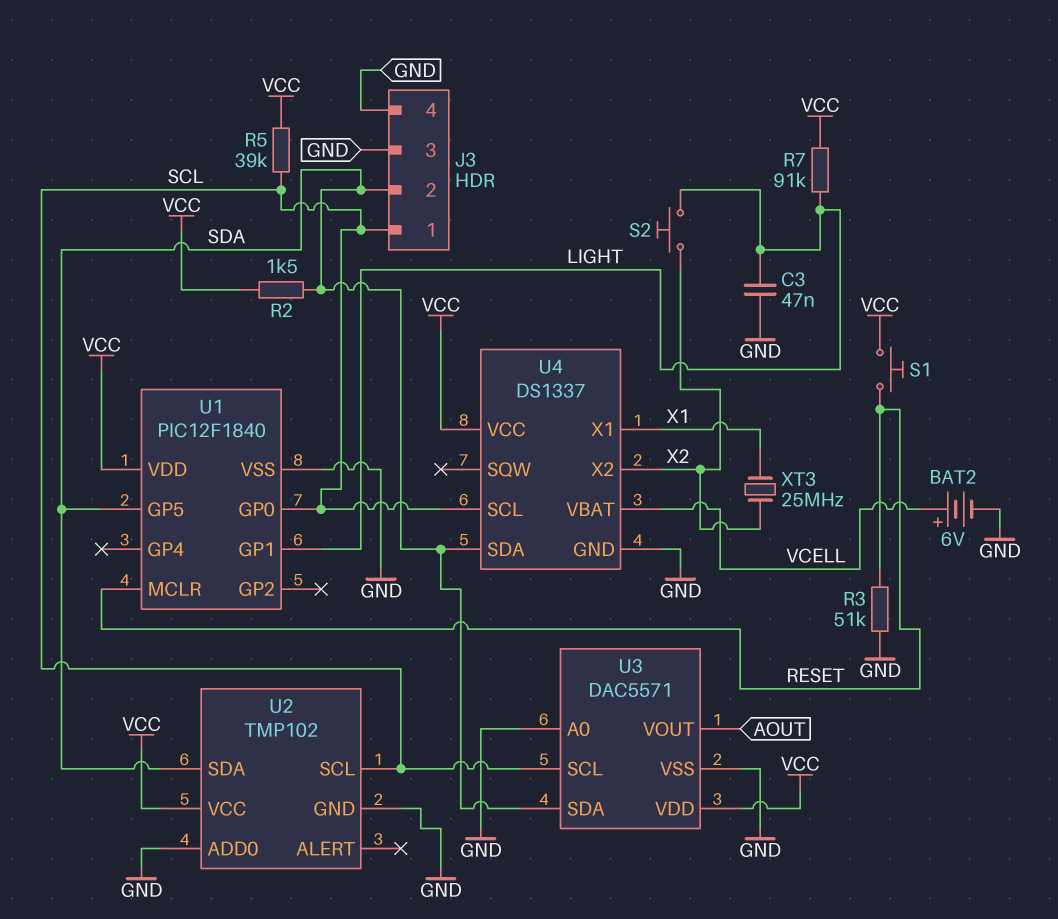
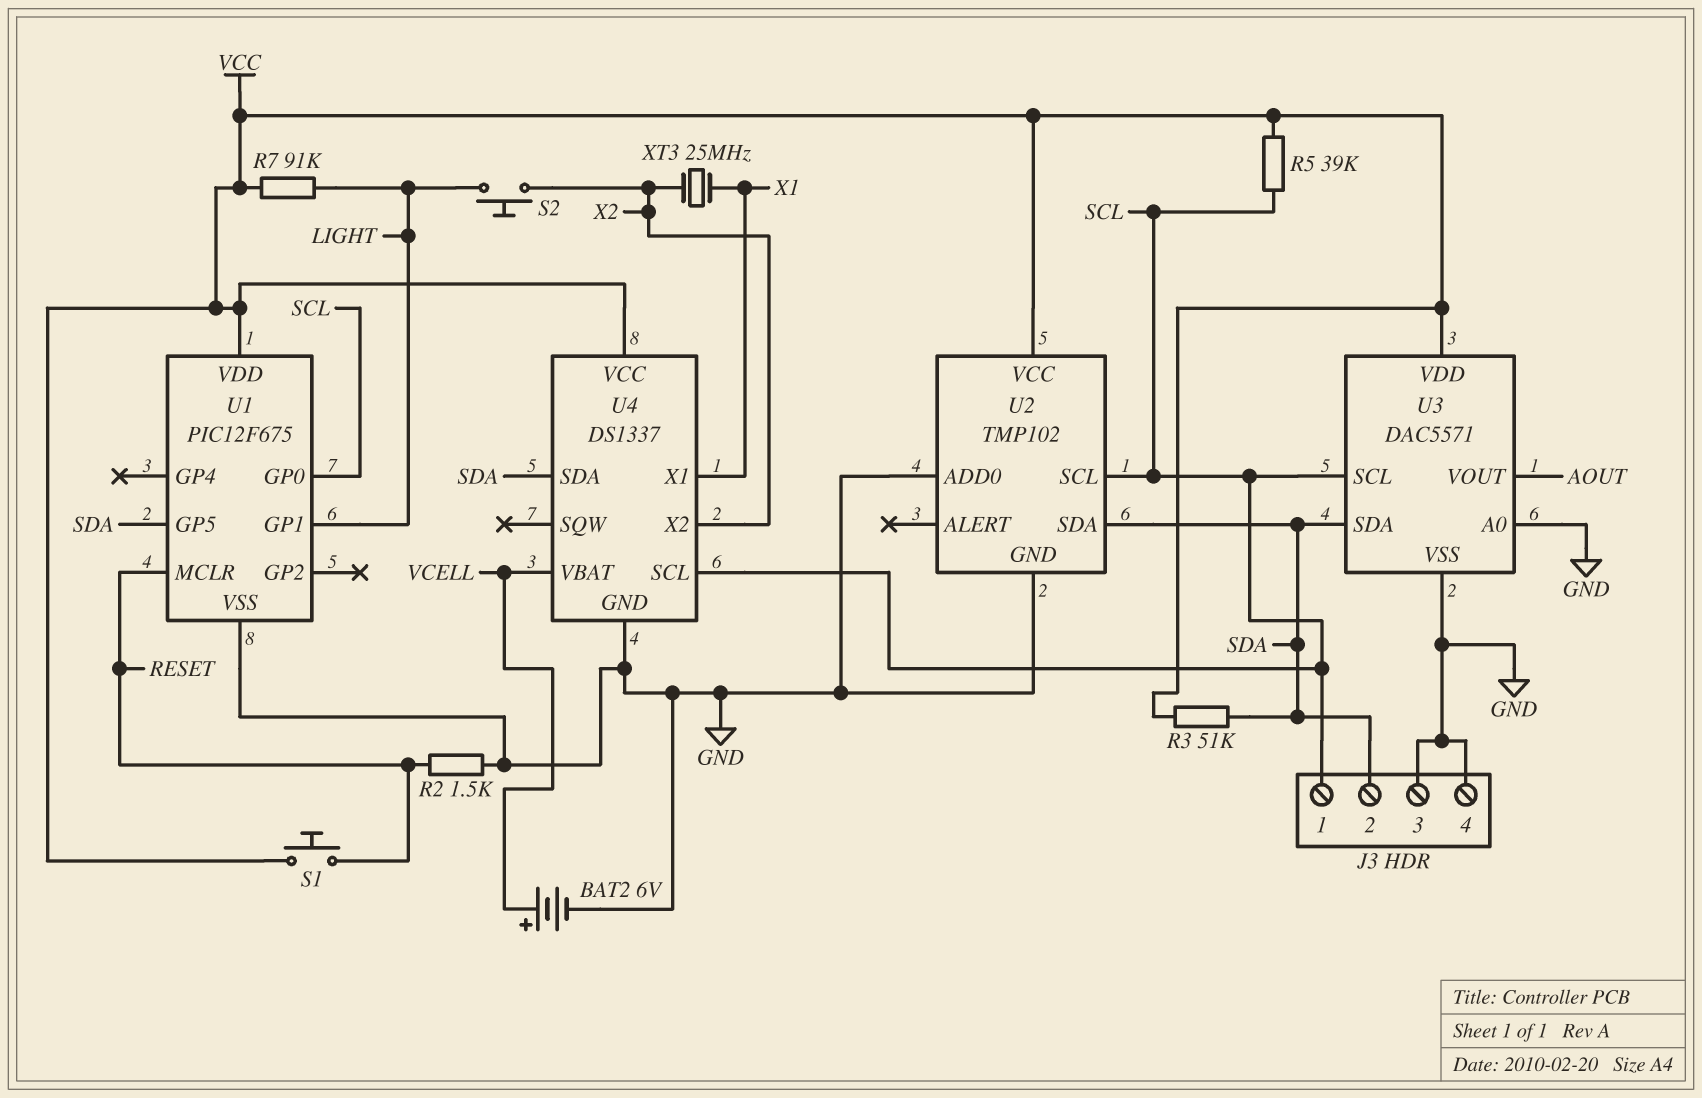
C3: 47nF (GND, LIGHT) -> none
R2: 1.5k (SDA, VCC) -> 1.5k (GND, RESET)
R3: 51k (GND, RESET) -> 51k (SDA, VCC)
U1: PIC12F1840 -> PIC12F675

